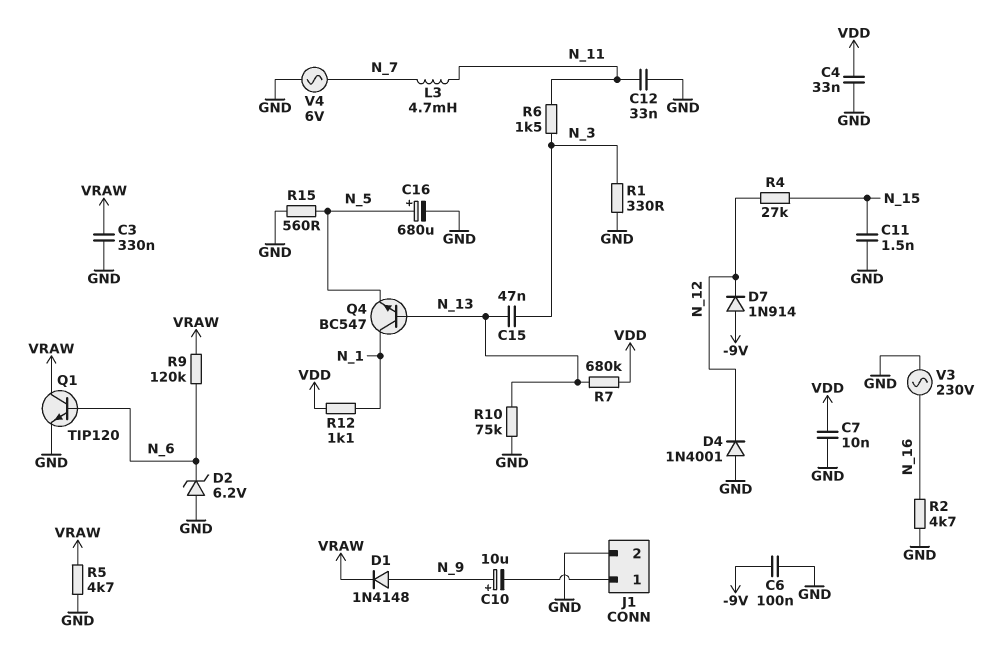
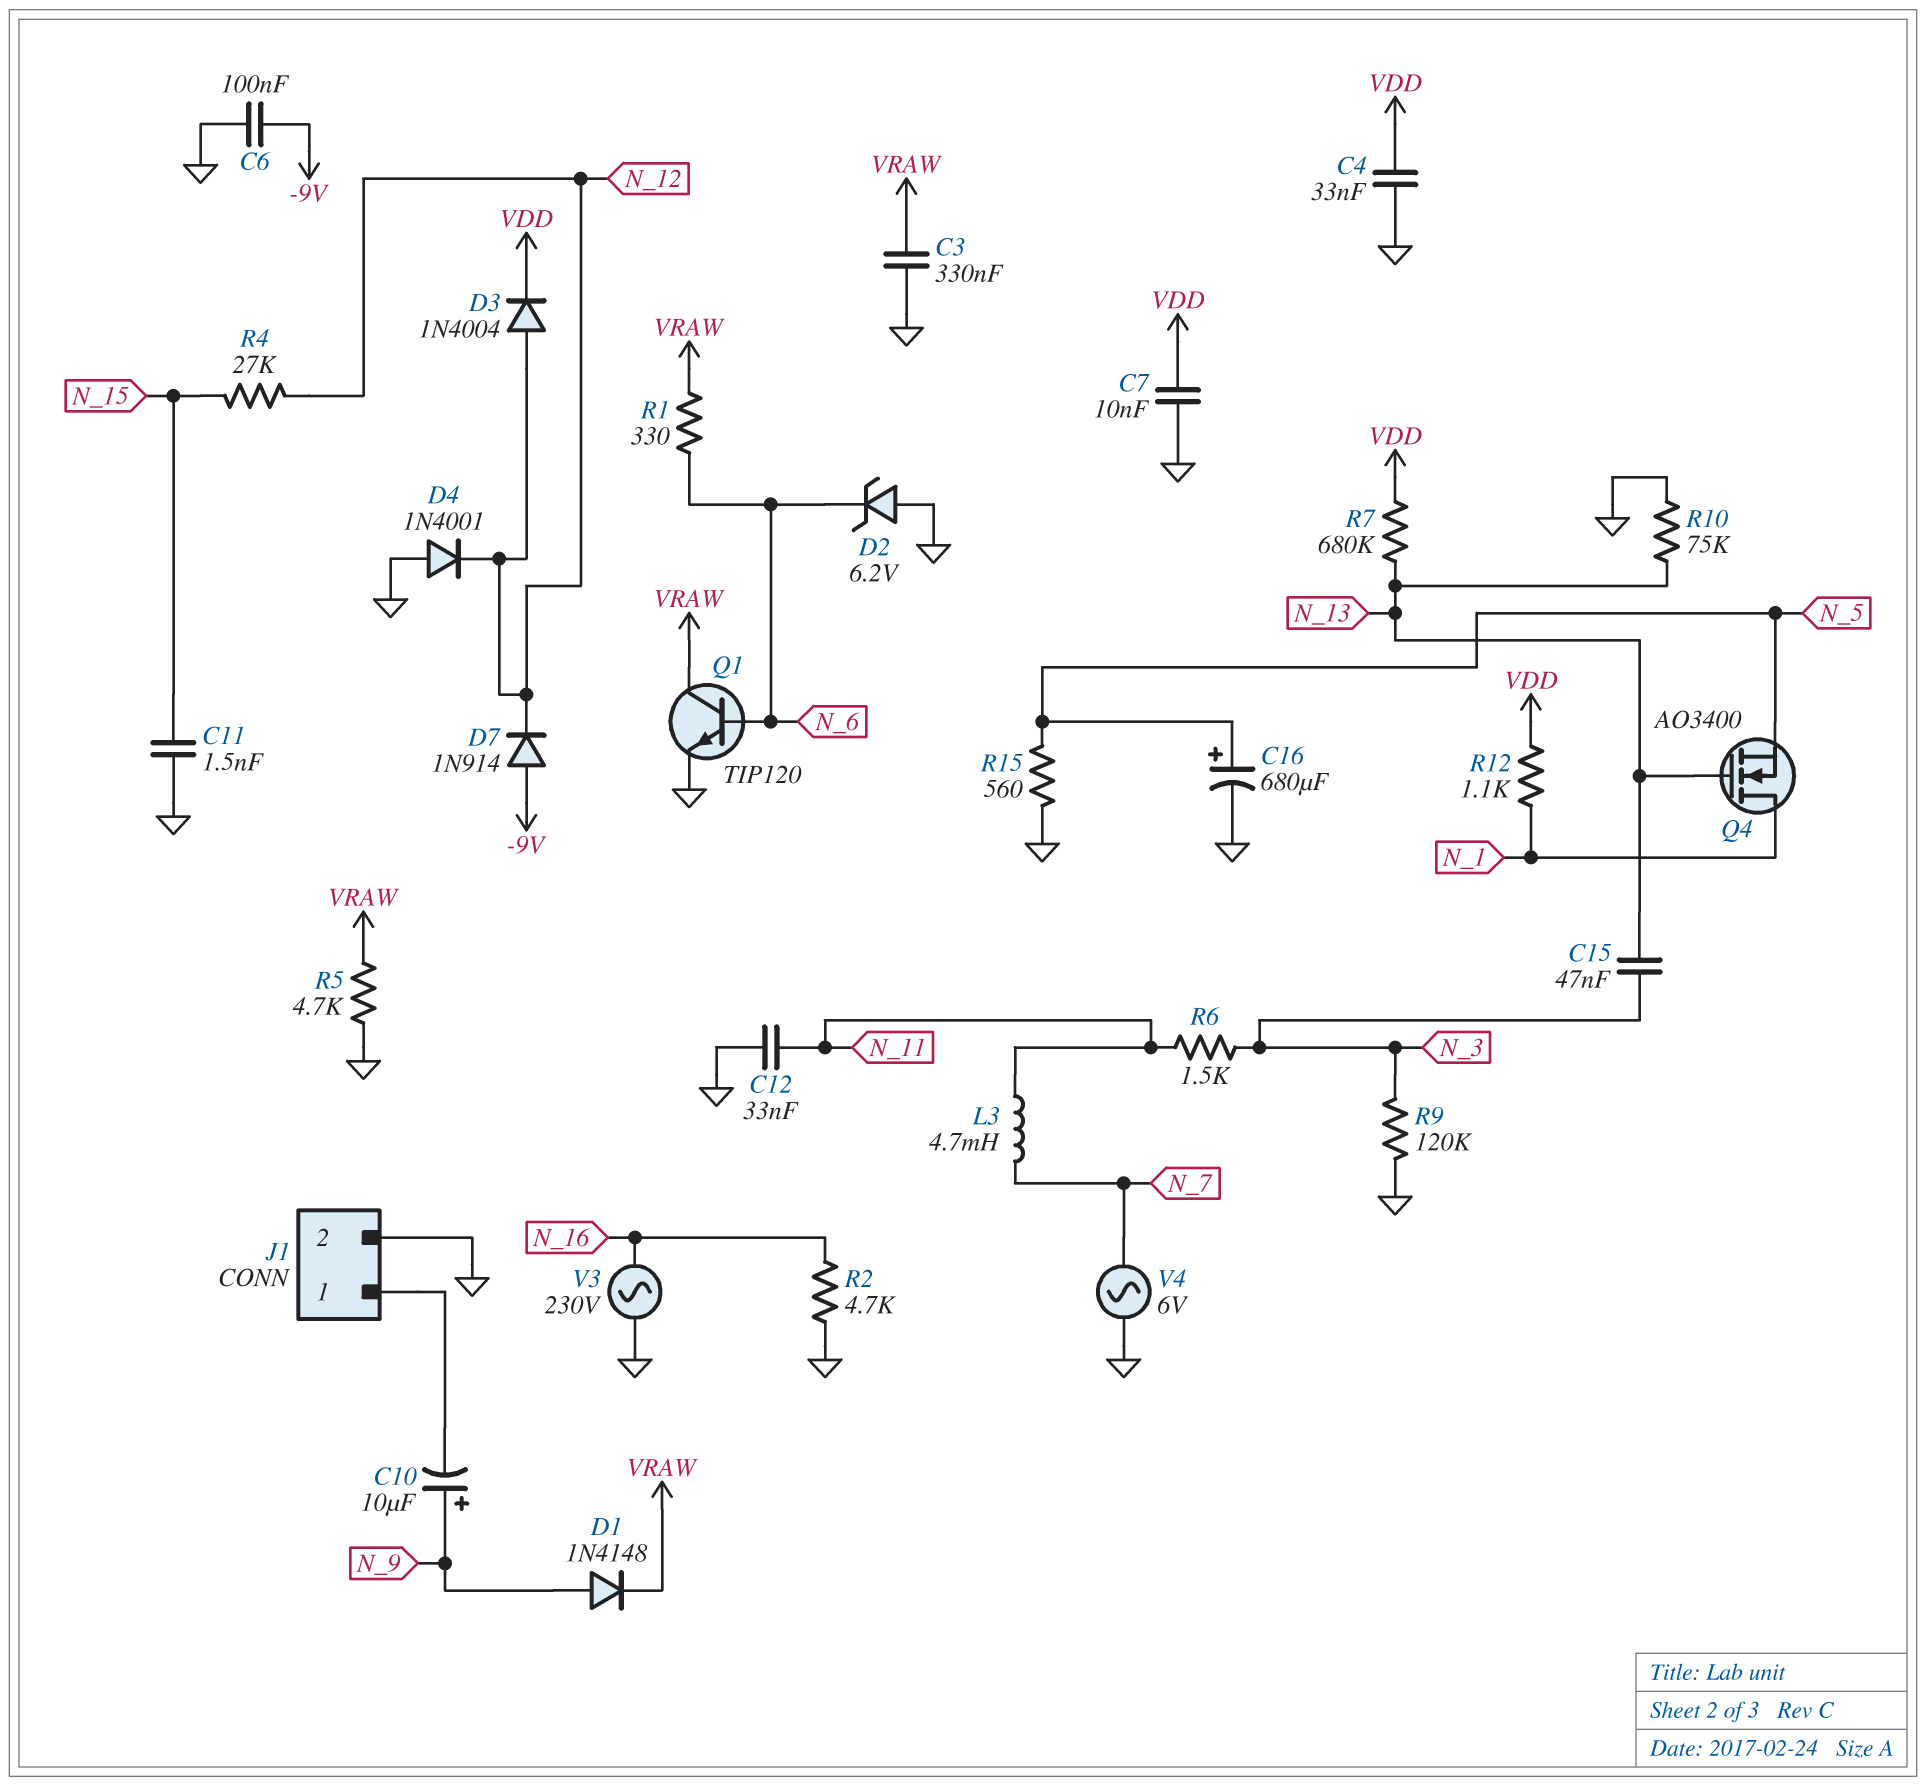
D3: none -> diode 1N4004 (A N_12, K VDD)
Q4: NPN BC547 (B N_13, C N_1, E N_5) -> NMOS AO3400 (G N_13, D N_1, S N_5)
R1: 330 (GND, N_3) -> 330 (N_6, VRAW)
R9: 120k (N_6, VRAW) -> 120k (GND, N_3)

